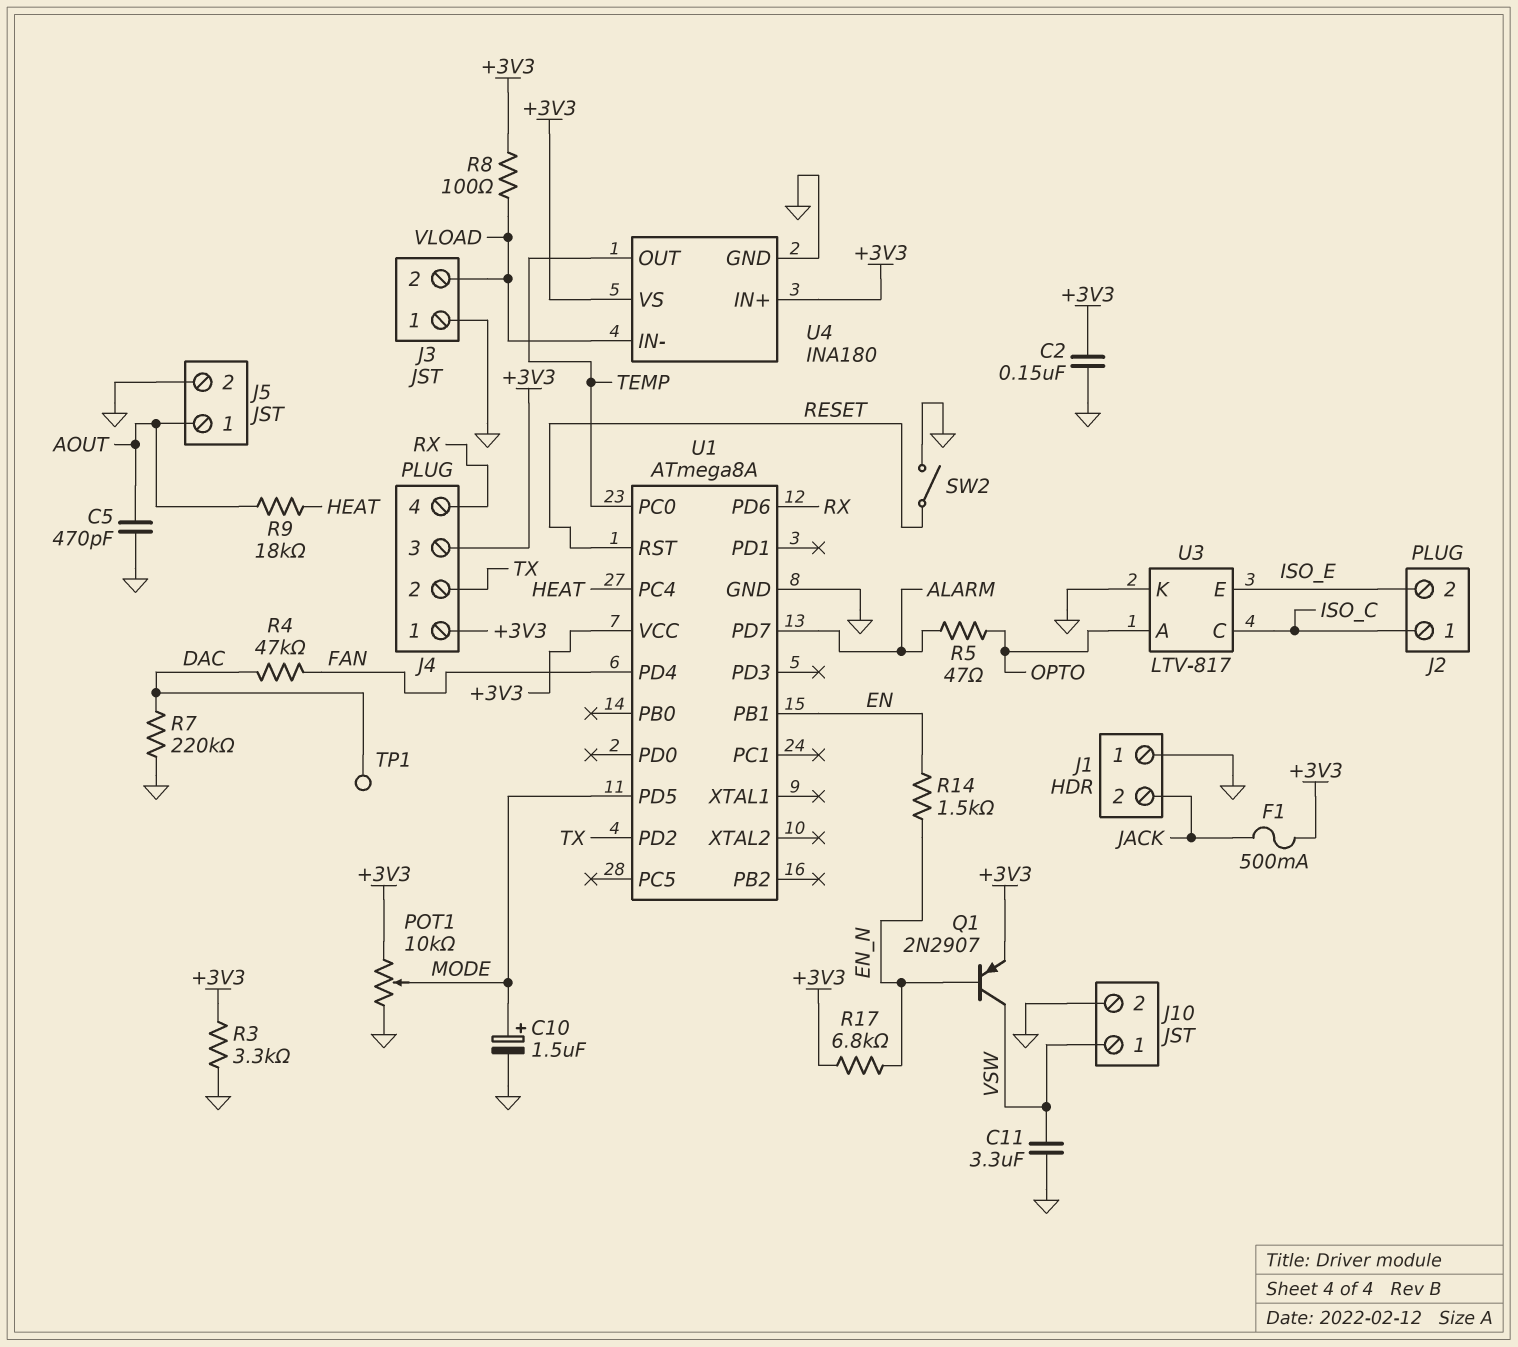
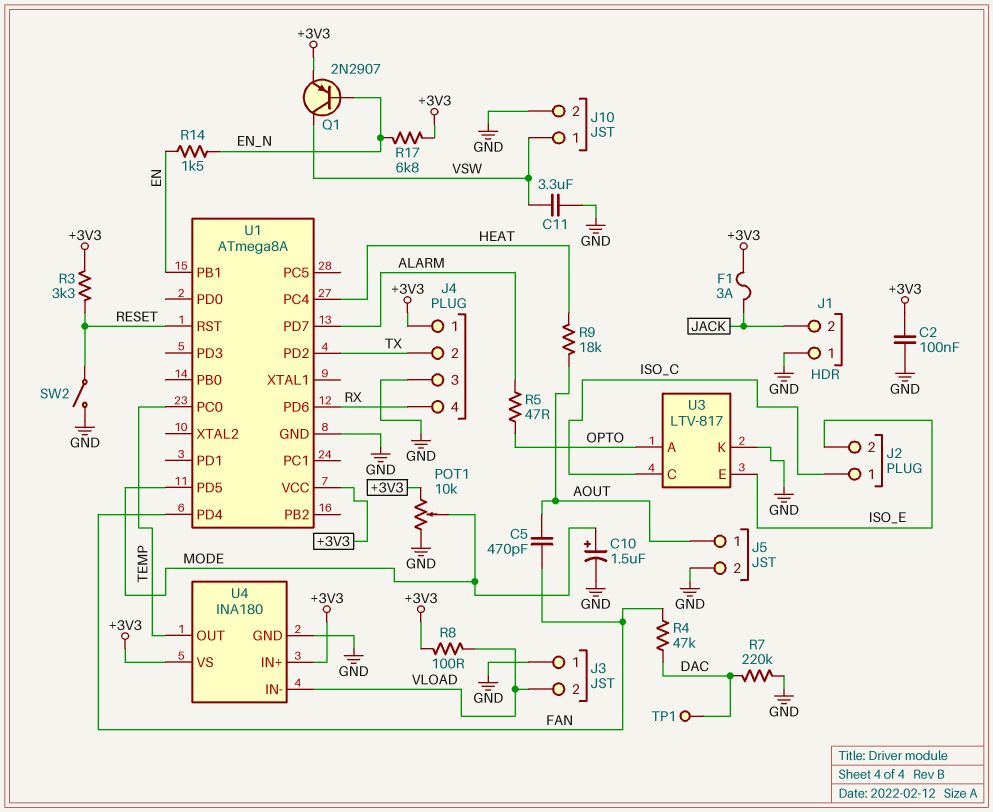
C2: 150nF (+3V3, GND) -> 100nF (+3V3, GND)
C5: 470pF (AOUT, GND) -> 470pF (AOUT, FAN)
F1: 500mA (+3V3, JACK) -> 3A (+3V3, JACK)
J4 pin 3: +3V3 -> GND
R3: 3.3k (+3V3, GND) -> 3.3k (+3V3, RESET)

